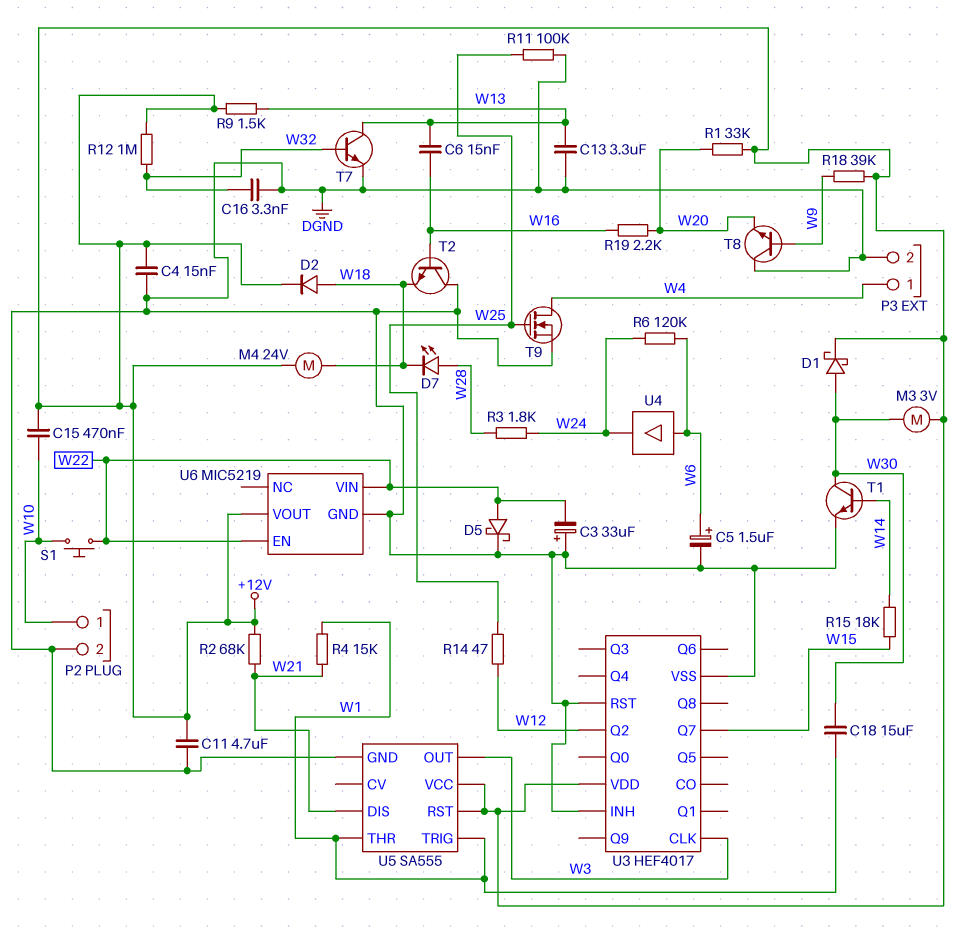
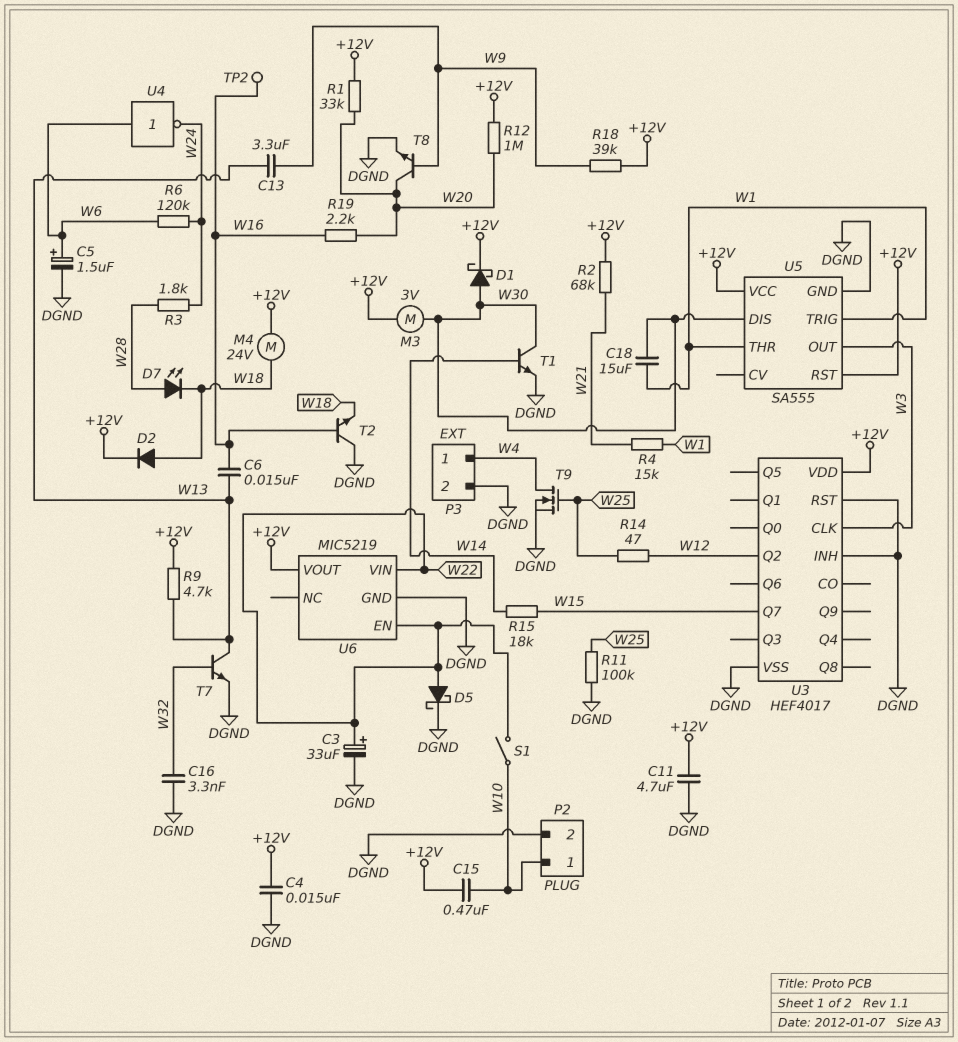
C3: 33uF (plus DGND, minus W22) -> 33uF (plus W22, minus DGND)
C13: 3.3uF (DGND, W13) -> 3.3uF (W9, W13)
R9: 1.5k (+12V, W13) -> 4.7k (+12V, W13)
R12: 1M (+12V, W32) -> 1M (+12V, W20)
S1: button (W10, W22) -> switch (W10, W22)
T8: NPN (B W9, C DGND, E W20) -> NPN (B W9, C W20, E DGND)
TP2: none -> test point (W16)
U4: buffer (in W6, out W24) -> NOT (in W6, out W24)
U5 pin DIS: W21 -> W30

